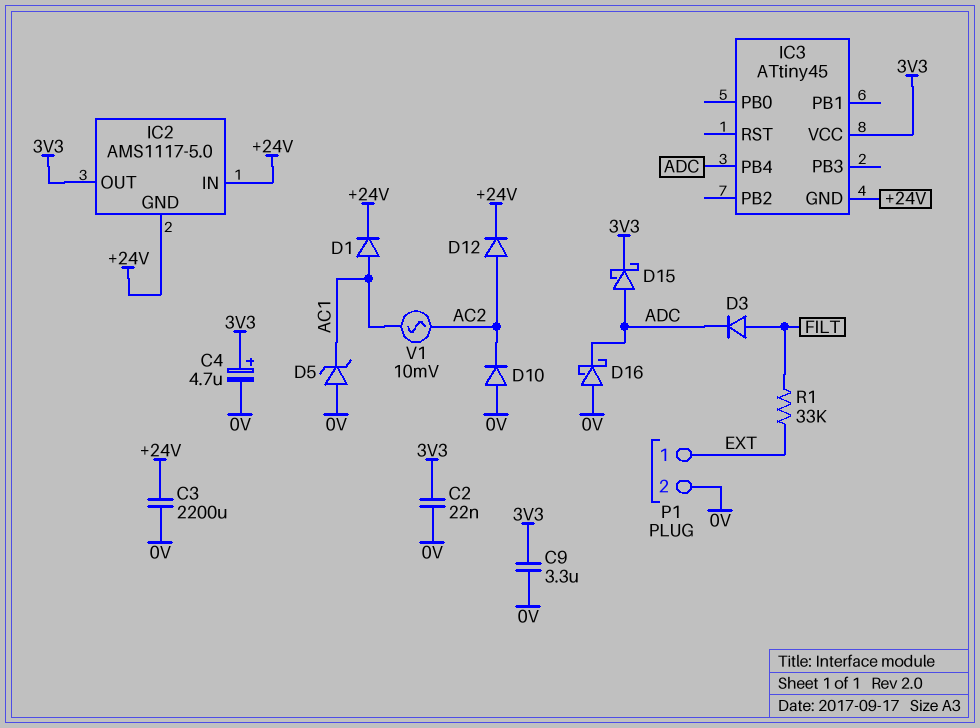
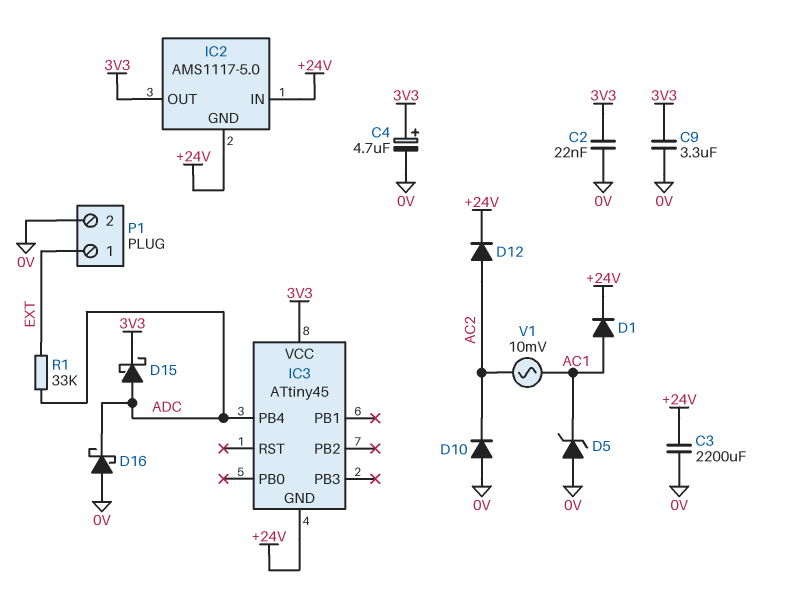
D3: diode (A FILT, K ADC) -> none
R1: 33k (EXT, FILT) -> 33k (ADC, EXT)

